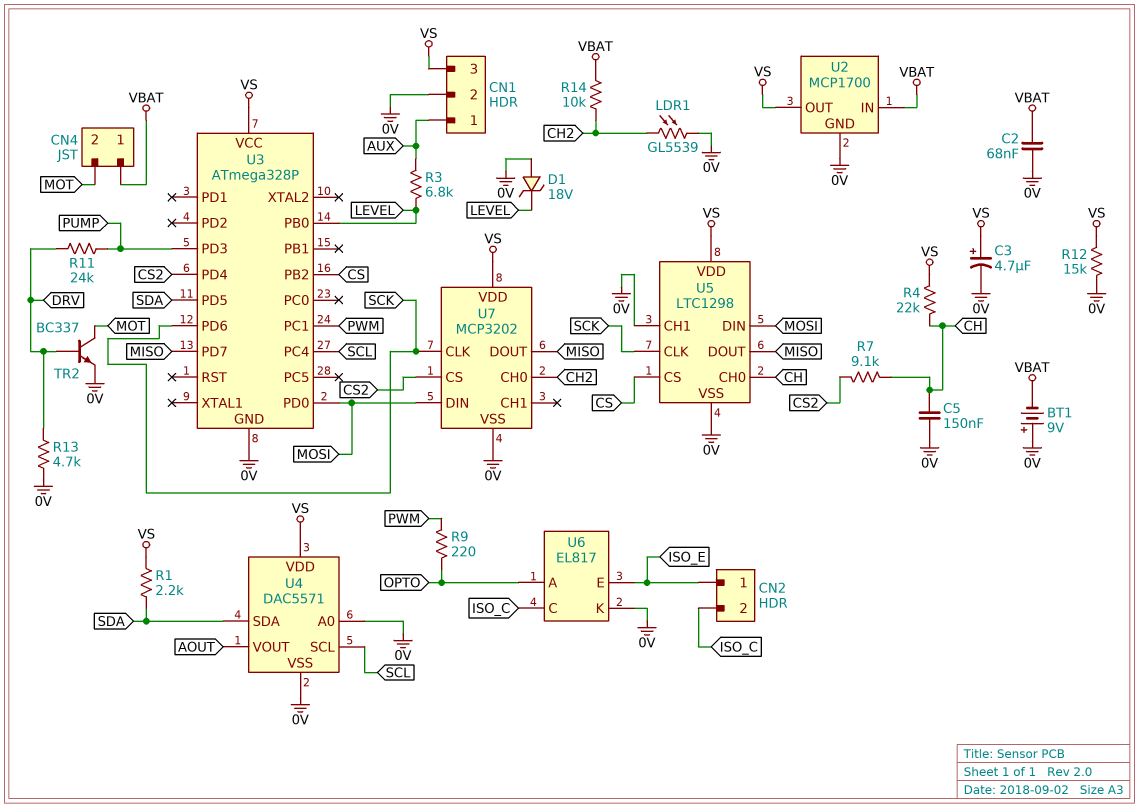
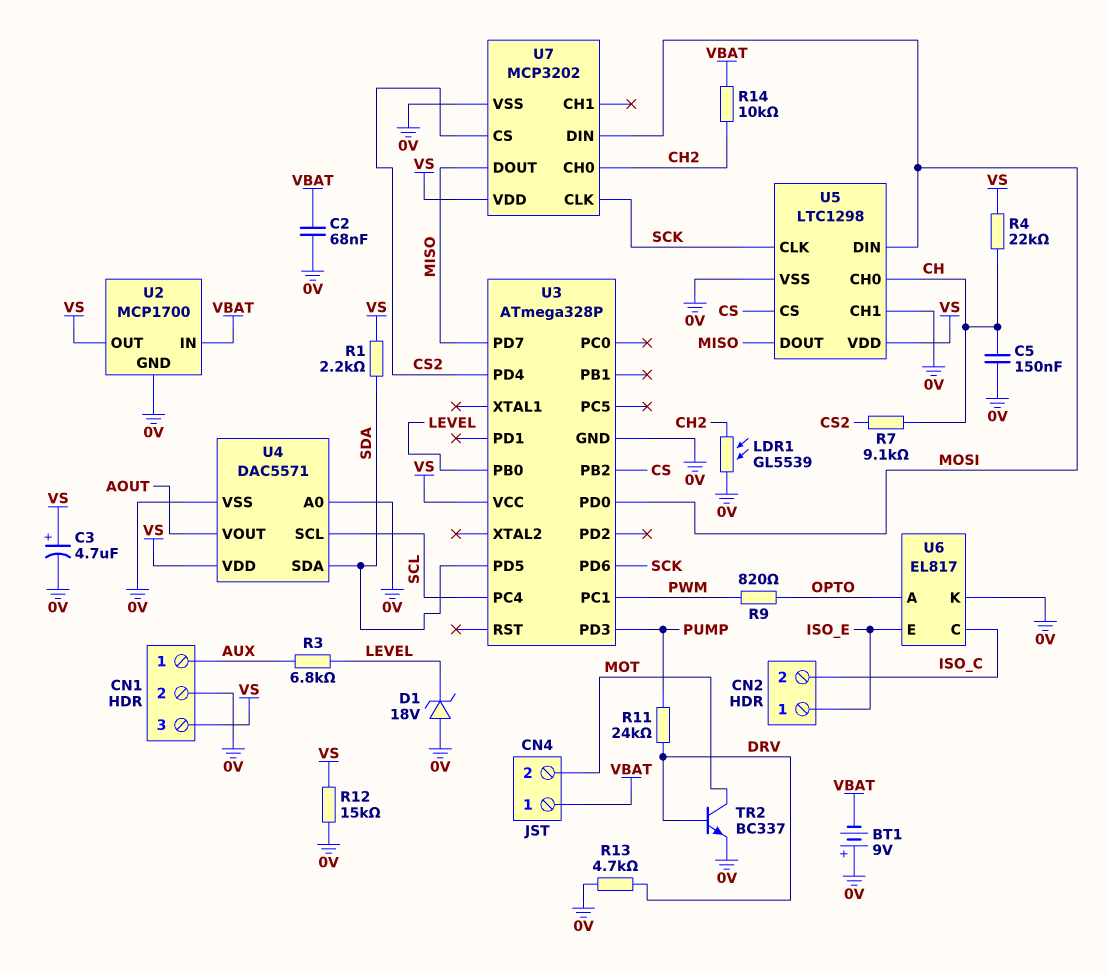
R9: 220 (OPTO, PWM) -> 820 (OPTO, PWM)

